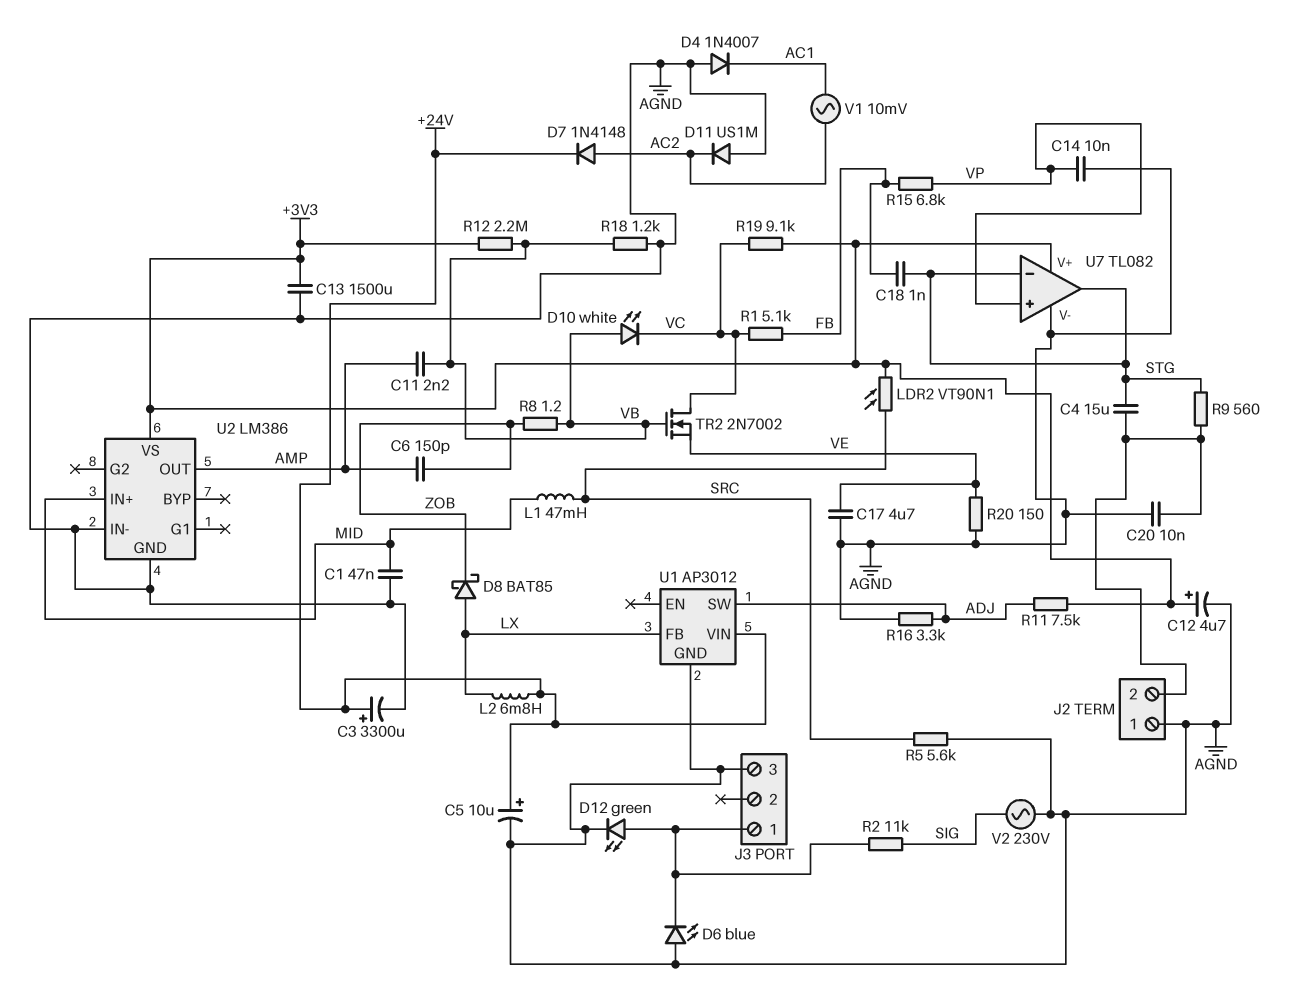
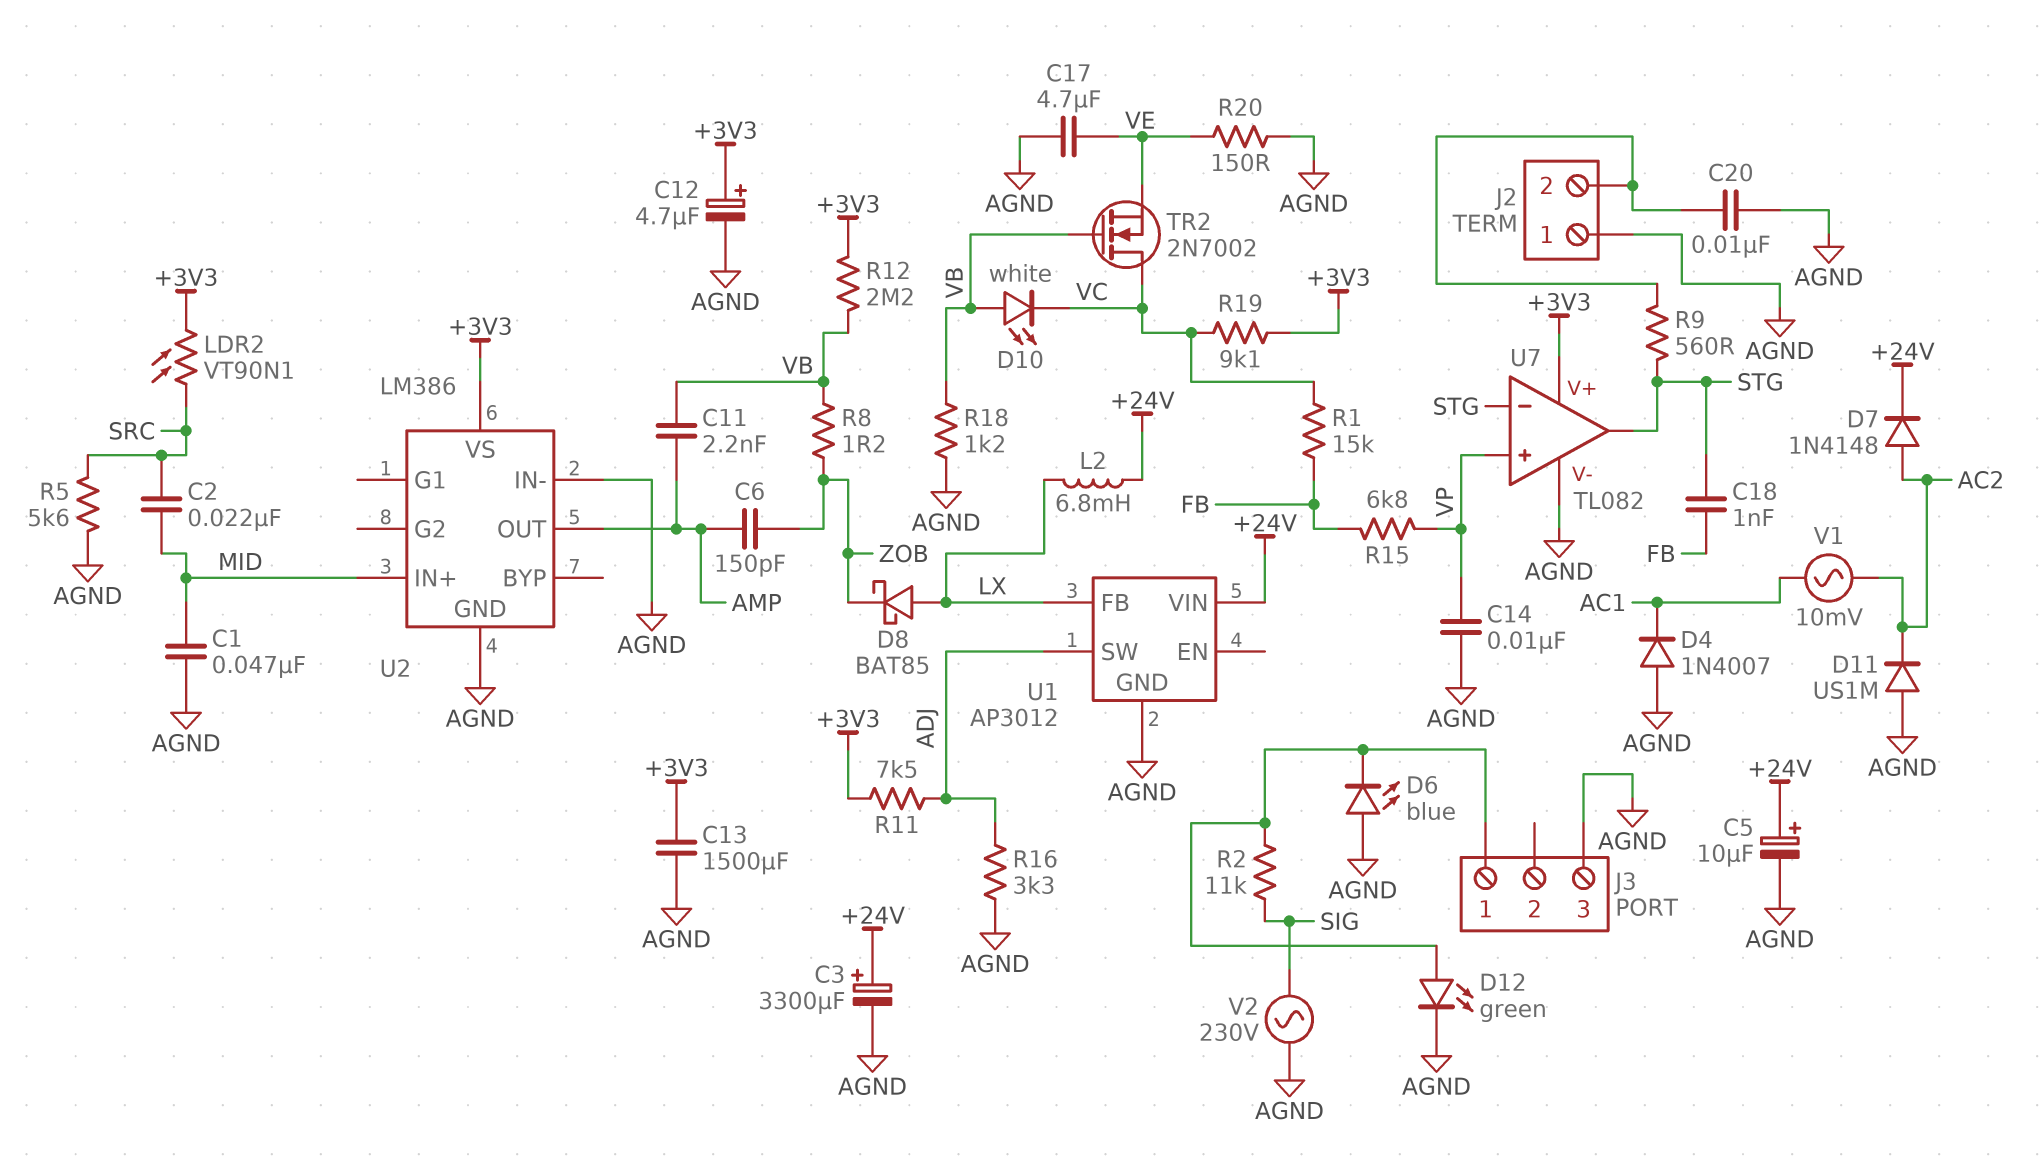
C2: none -> 22nF (MID, SRC)
C4: 15uF (J2/2, STG) -> none
L1: 47mH (MID, SRC) -> none
R1: 5.1k (FB, VC) -> 15k (FB, VC)

